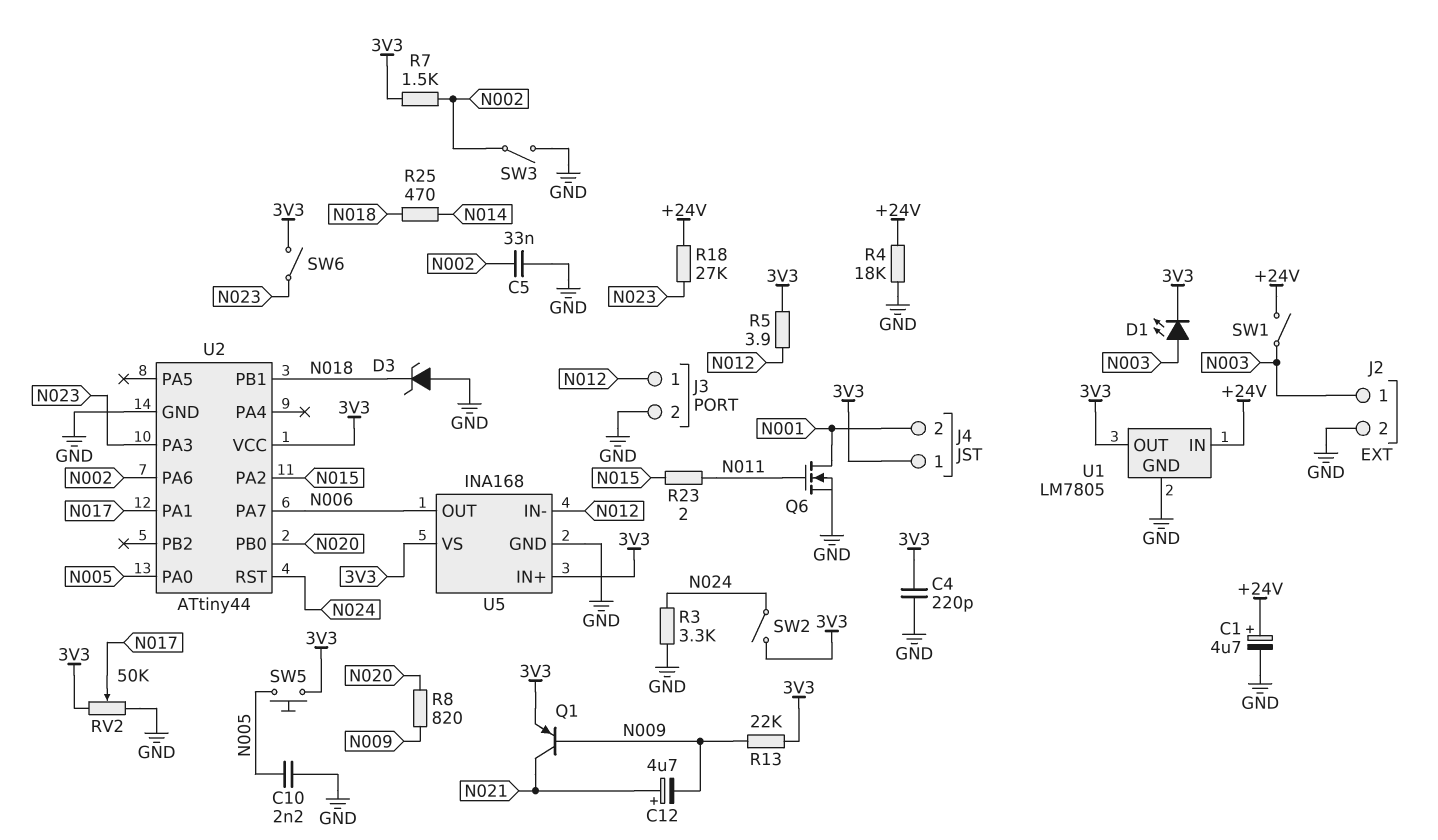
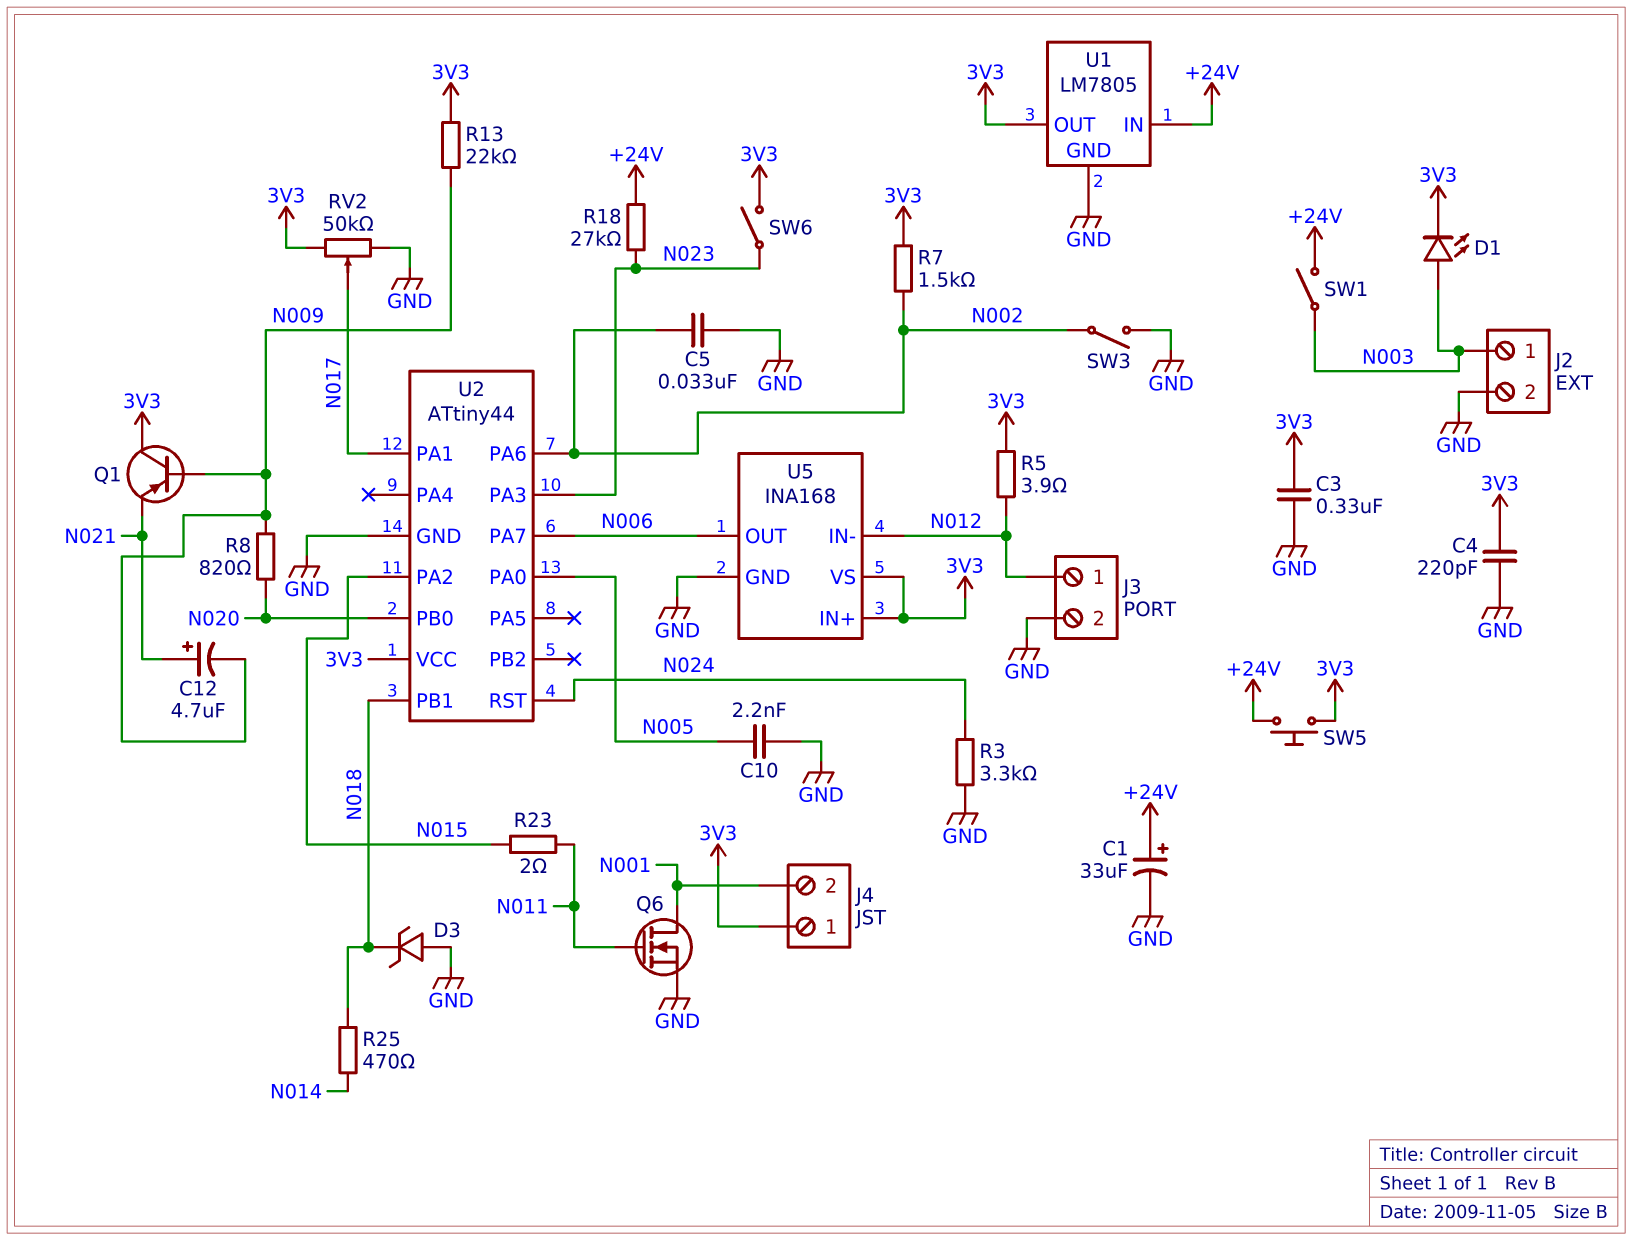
C1: 4.7uF (plus +24V, minus GND) -> 33uF (plus +24V, minus GND)
C3: none -> 330nF (3V3, GND)
Q1: PNP (B N009, C N021, E 3V3) -> PNP (B N009, C 3V3, E N021)
R4: 18k (+24V, GND) -> none
SW2: switch (3V3, N024) -> none
SW5: button (3V3, N005) -> button (+24V, 3V3)

